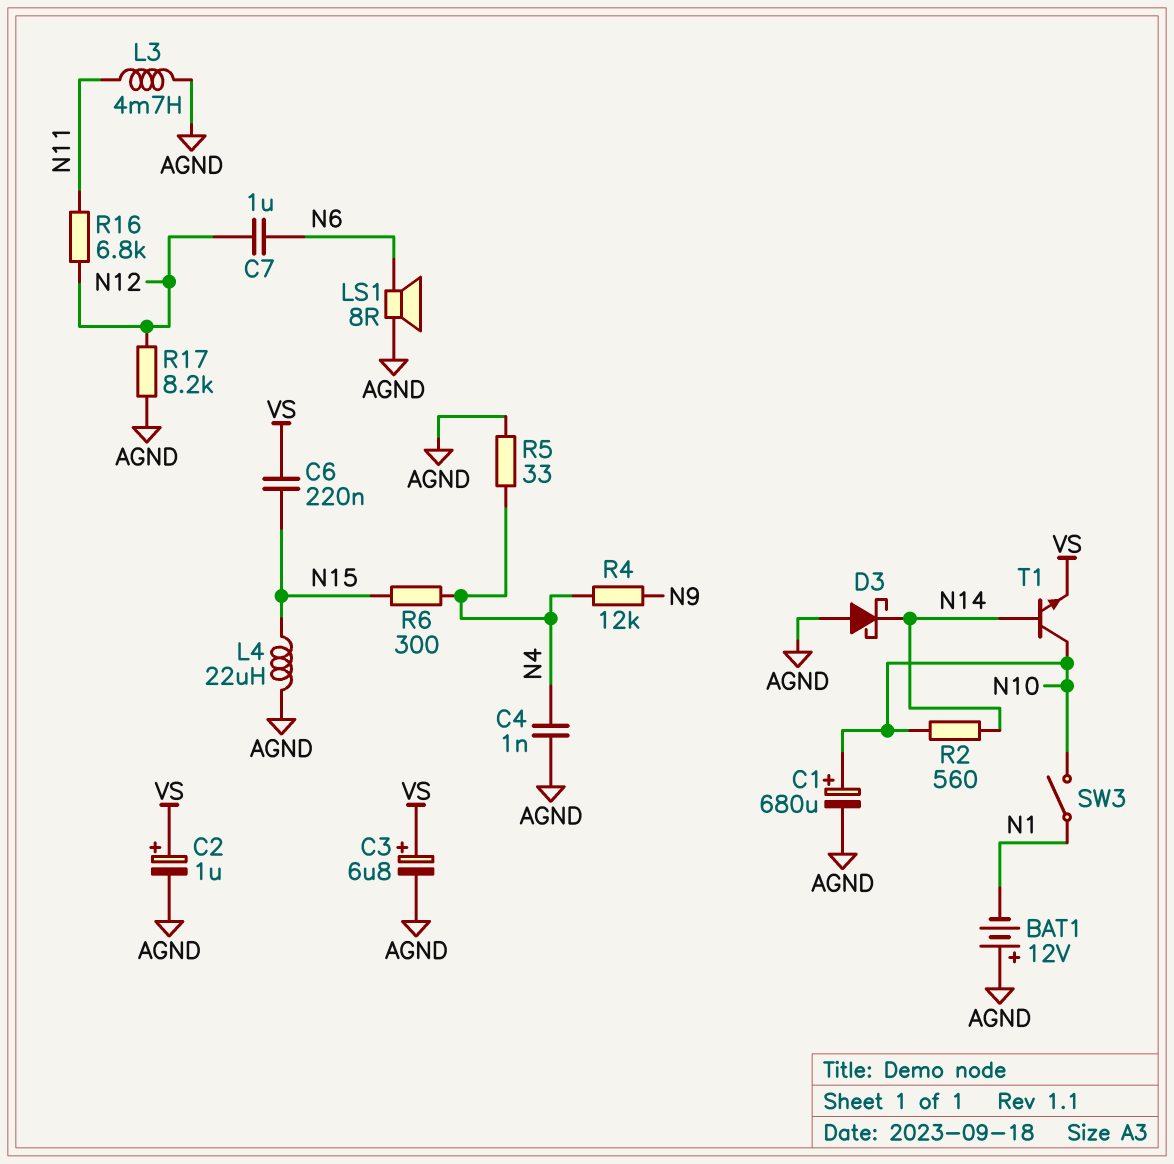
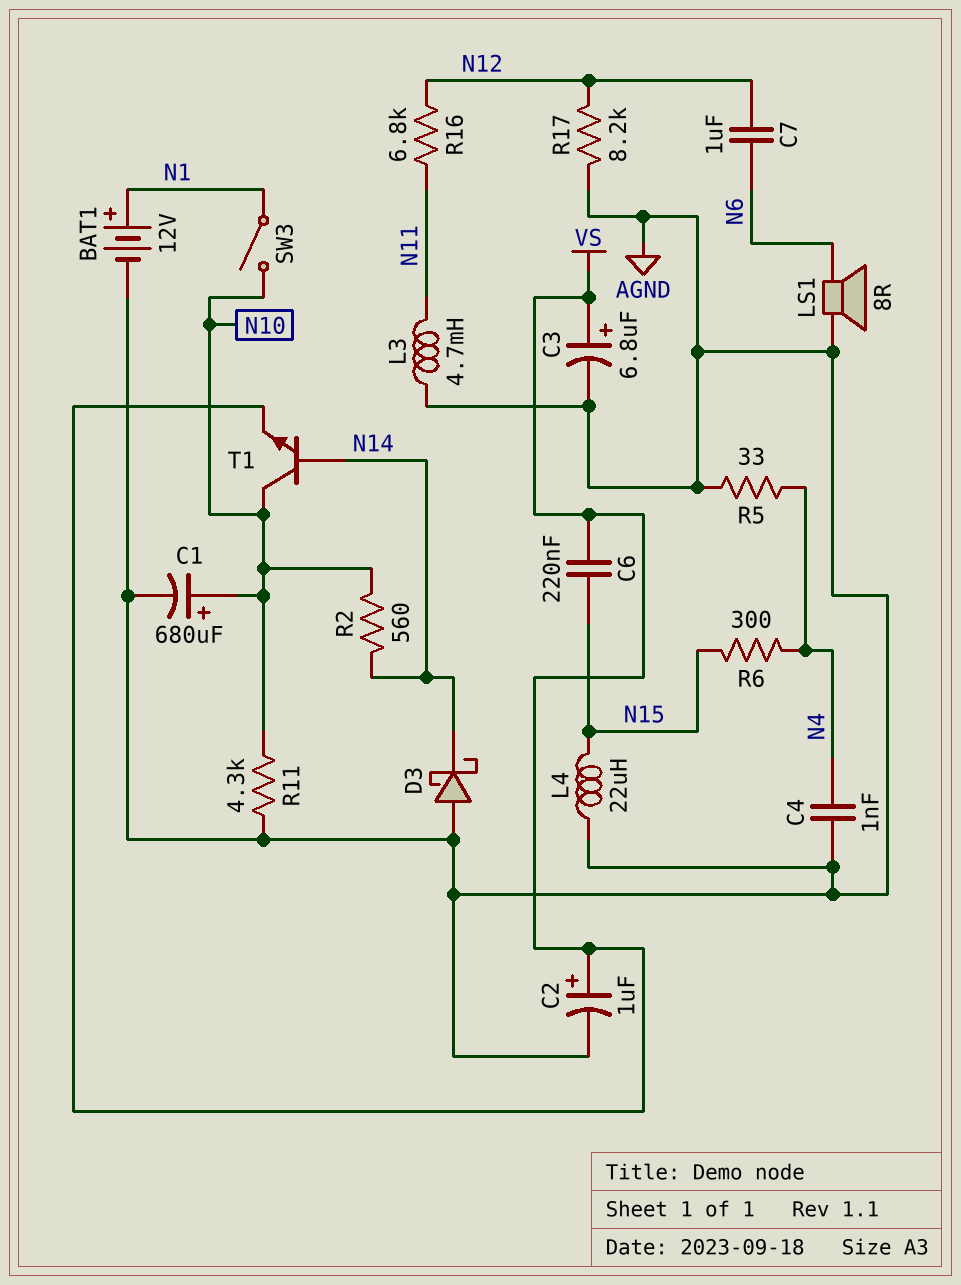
BAT1: 12V (plus AGND, minus N1) -> 12V (plus N1, minus AGND)
R4: 12k (N4, N9) -> none
R11: none -> 4.3k (AGND, N10)

